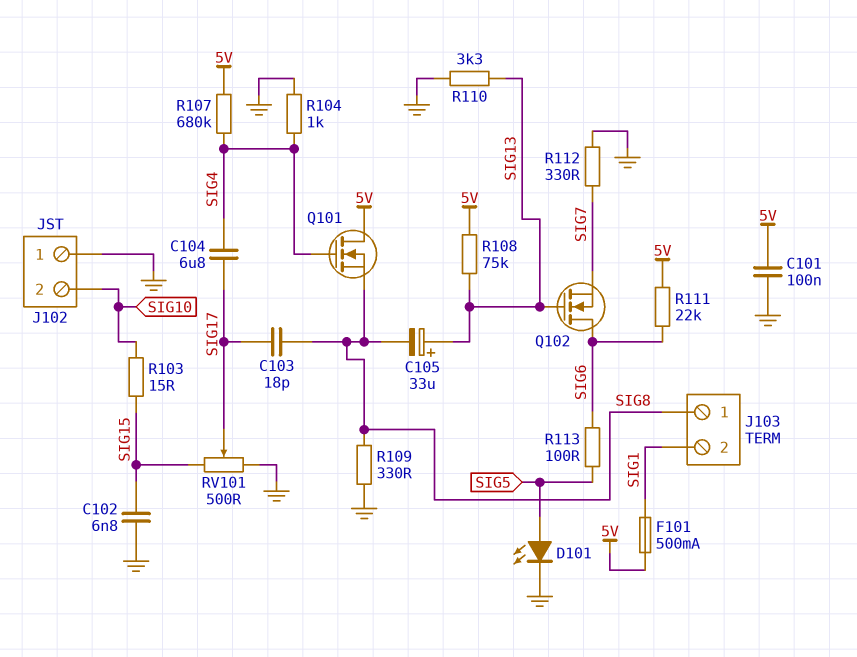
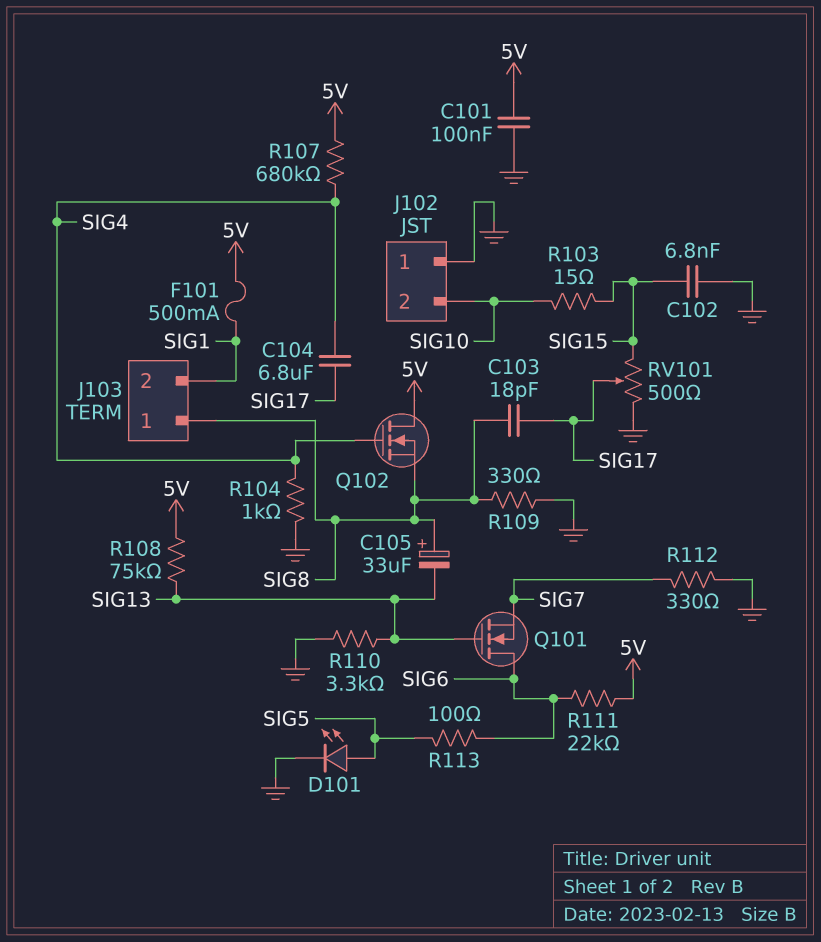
C105: 33uF (plus SIG13, minus SIG8) -> 33uF (plus SIG8, minus SIG13)
Q101: NMOS (G SIG4, D 5V, S SIG8) -> NMOS (G SIG13, D SIG6, S SIG7)
Q102: NMOS (G SIG13, D SIG6, S SIG7) -> NMOS (G SIG4, D 5V, S SIG8)

